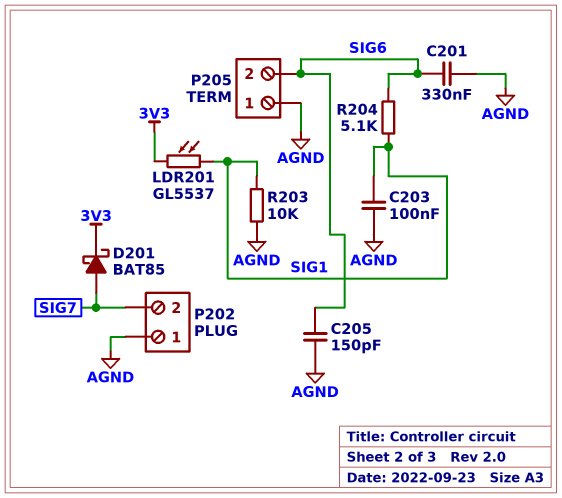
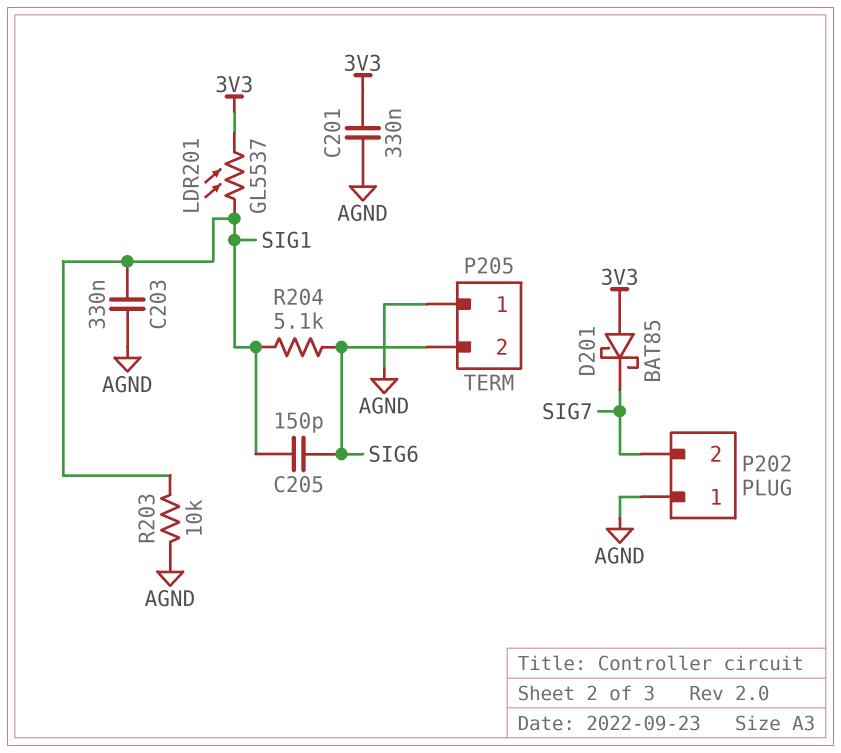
C201: 330nF (AGND, SIG6) -> 330nF (3V3, AGND)
C203: 100nF (AGND, SIG1) -> 330nF (AGND, SIG1)
C205: 150pF (AGND, SIG6) -> 150pF (SIG1, SIG6)
D201: schottky BAT85 (A SIG7, K 3V3) -> schottky BAT85 (A 3V3, K SIG7)

